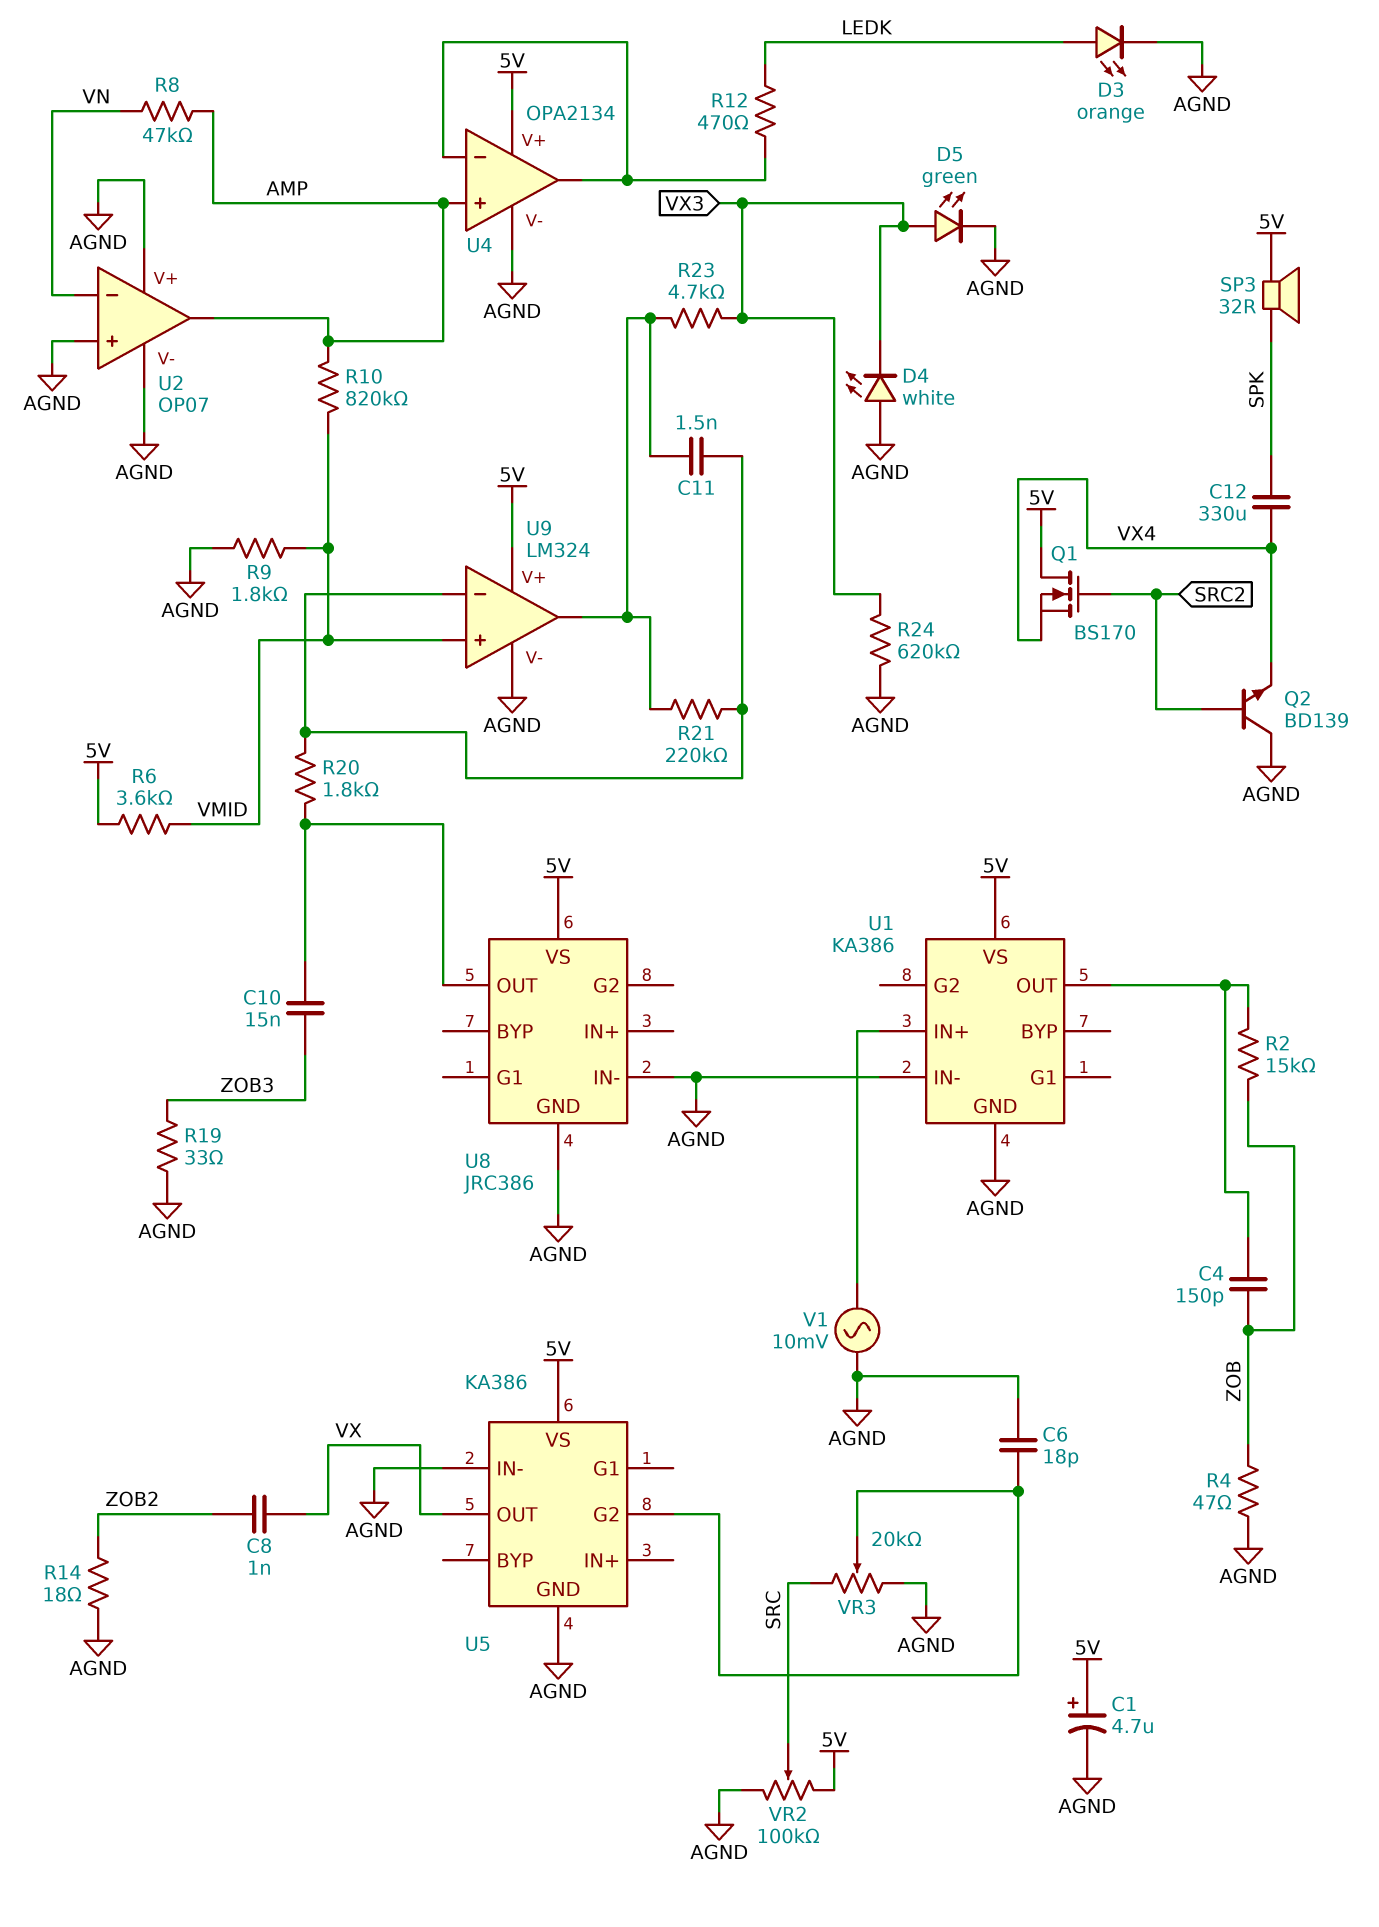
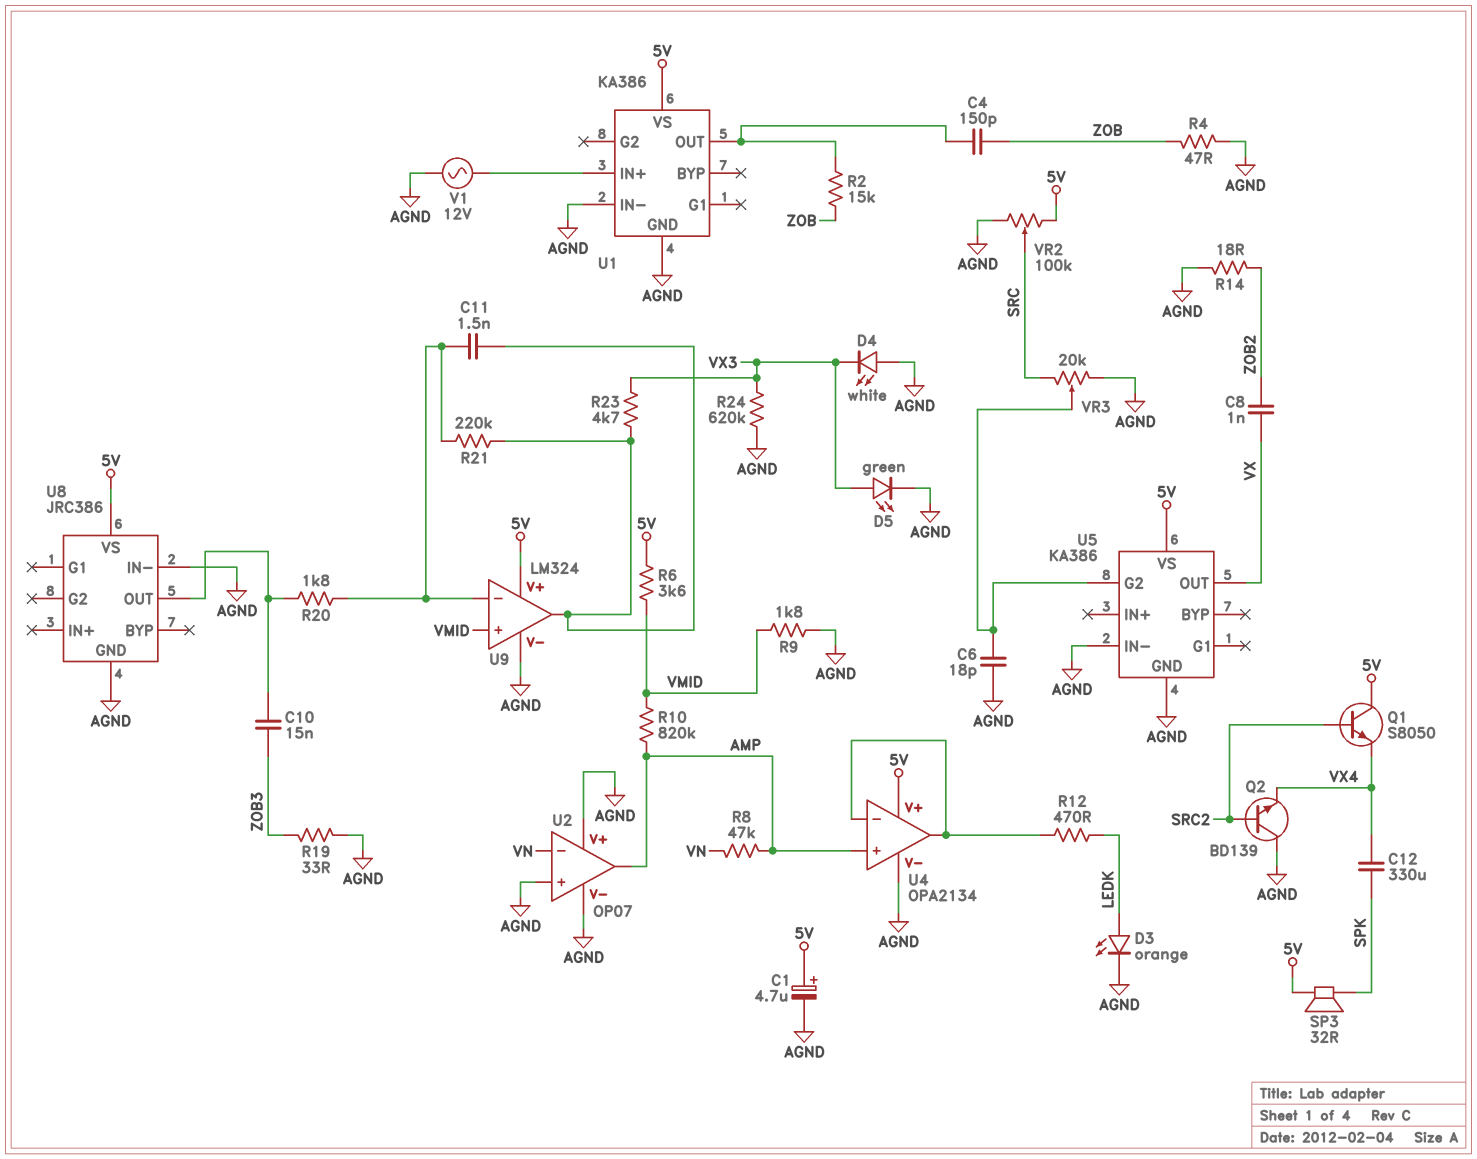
Q1: NMOS BS170 (G SRC2, D 5V, S VX4) -> NPN S8050 (B SRC2, C 5V, E VX4)
V1: AC 10mV (AGND, U1/IN+) -> AC 12V (AGND, U1/IN+)

